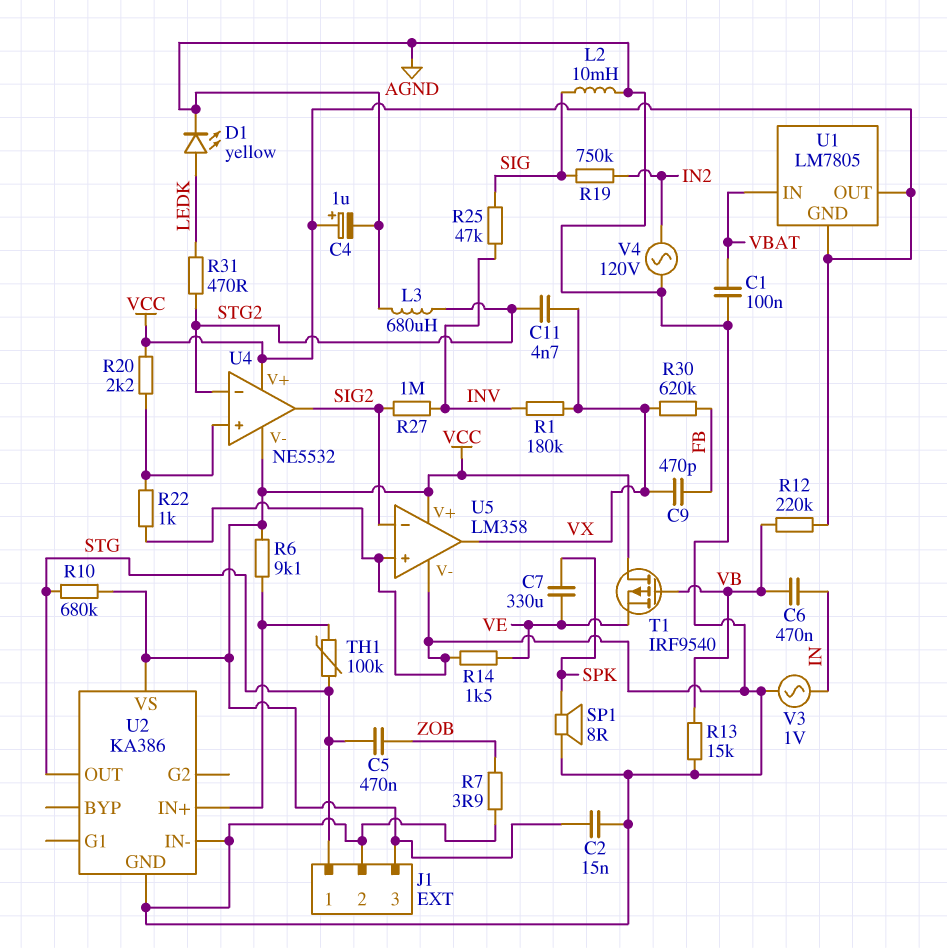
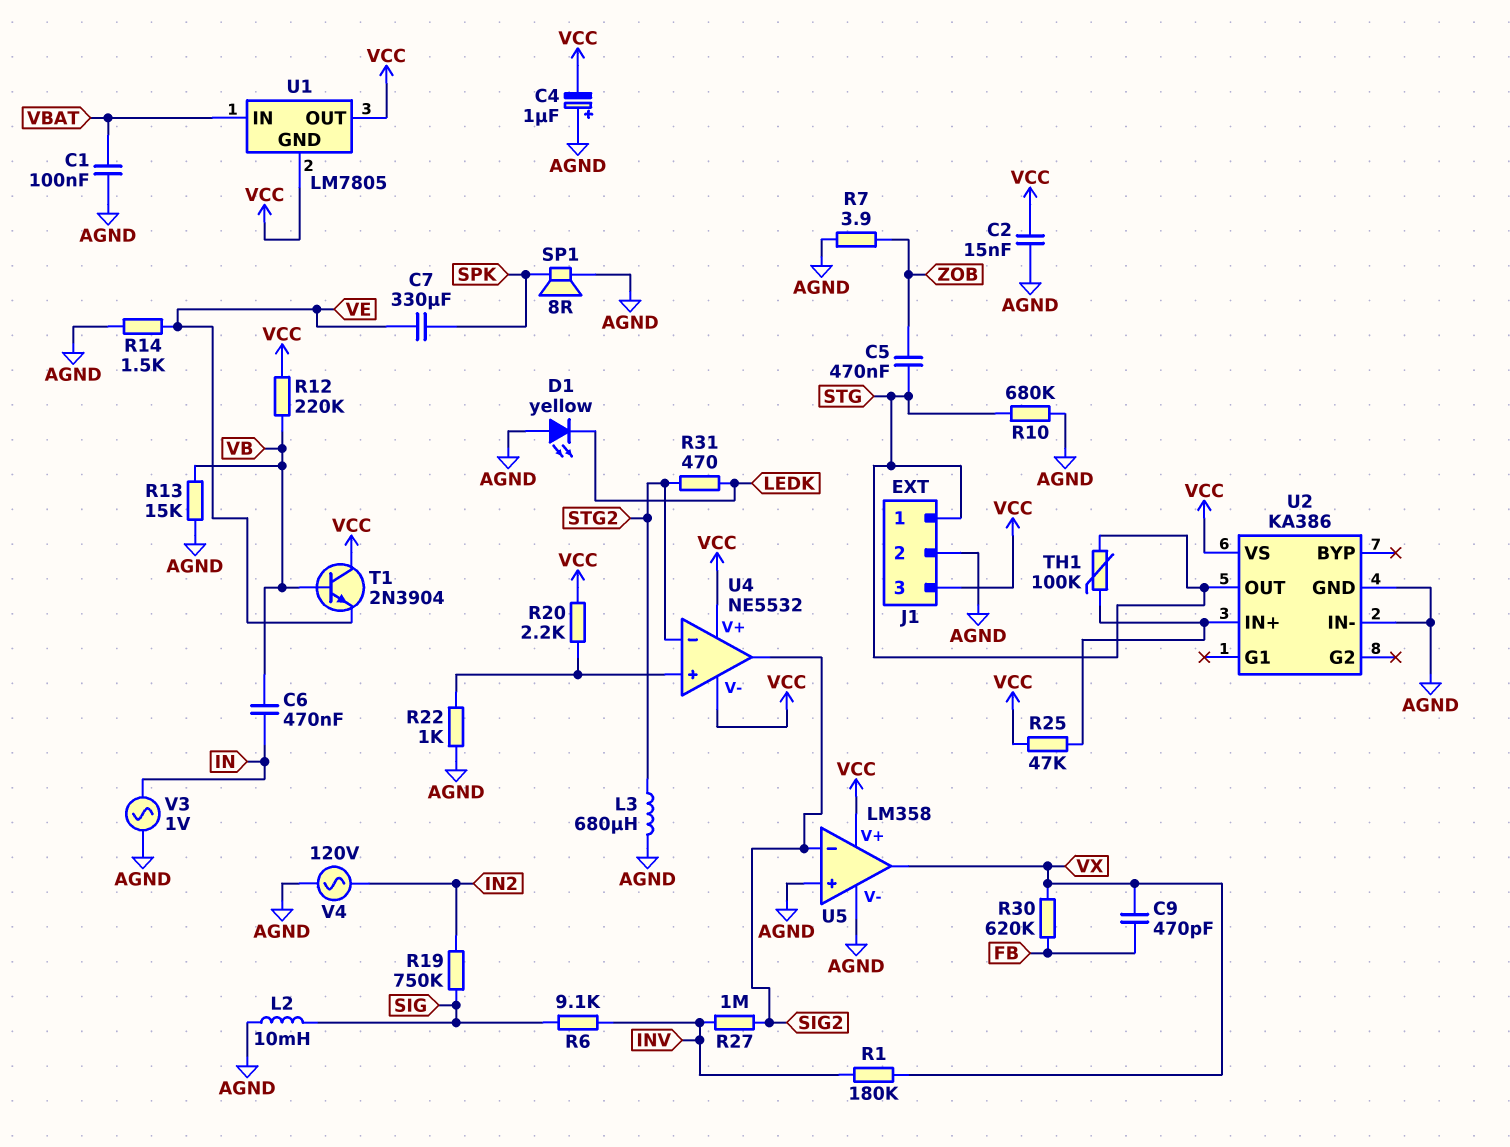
C4: 1uF (plus VCC, minus AGND) -> 1uF (plus AGND, minus VCC)
C11: 4.7nF (STG2, VX) -> none
D1: LED yellow (A LEDK, K AGND) -> LED yellow (A AGND, K LEDK)
R6: 9.1k (U2/IN+, VCC) -> 9.1k (INV, SIG)
R10: 680k (STG, VCC) -> 680k (AGND, STG)
R25: 47k (INV, SIG) -> 47k (U2/IN+, VCC)
T1: PMOS IRF9540 (G VB, D VCC, S VE) -> NPN 2N3904 (B VB, C VCC, E VE)

